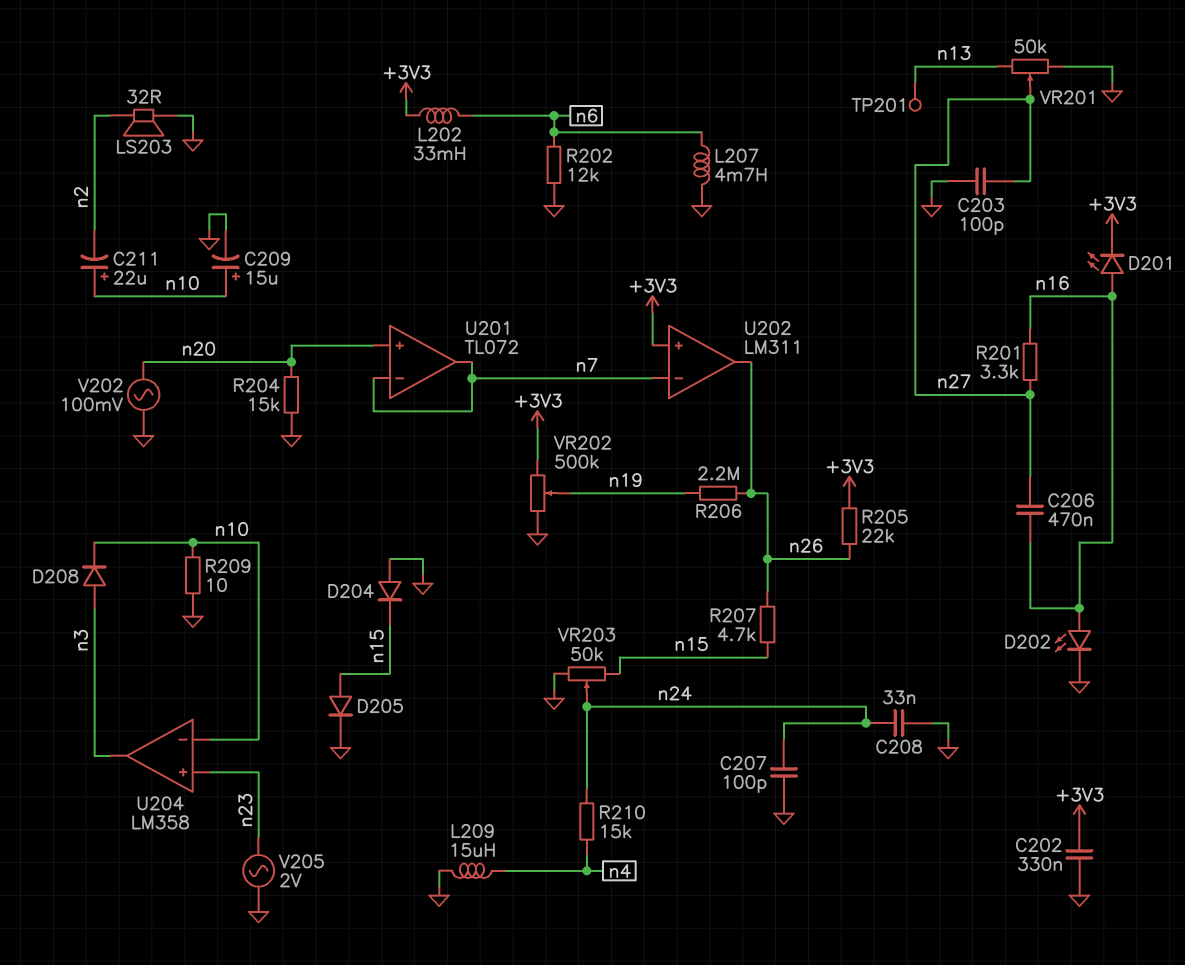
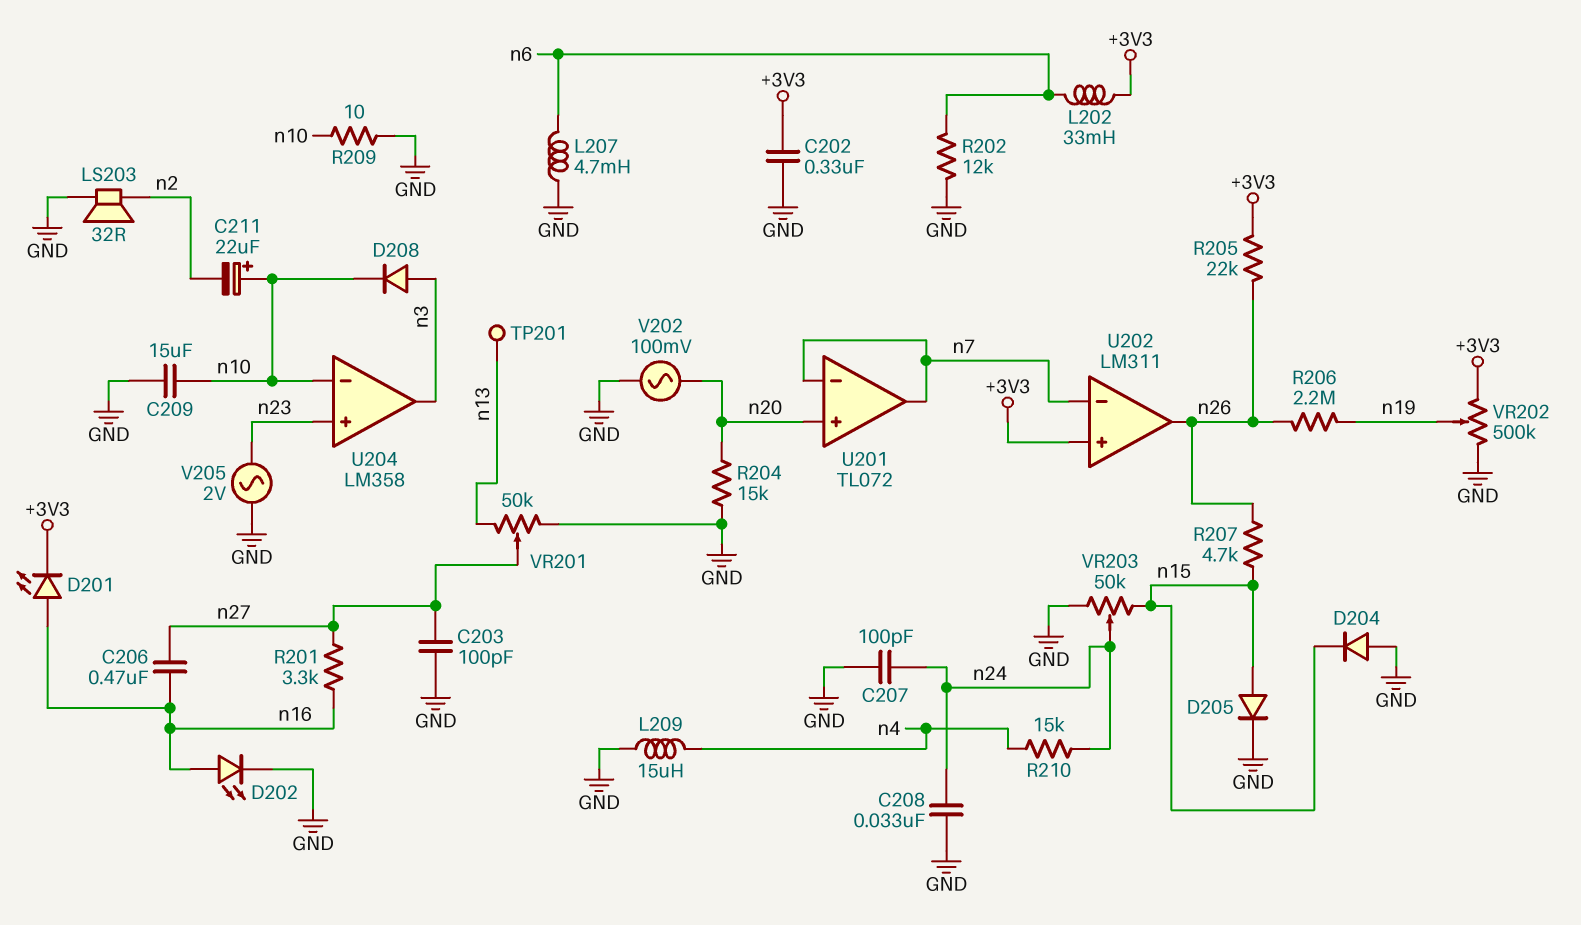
C209: 15uF (plus n10, minus GND) -> 15uF (GND, n10)

